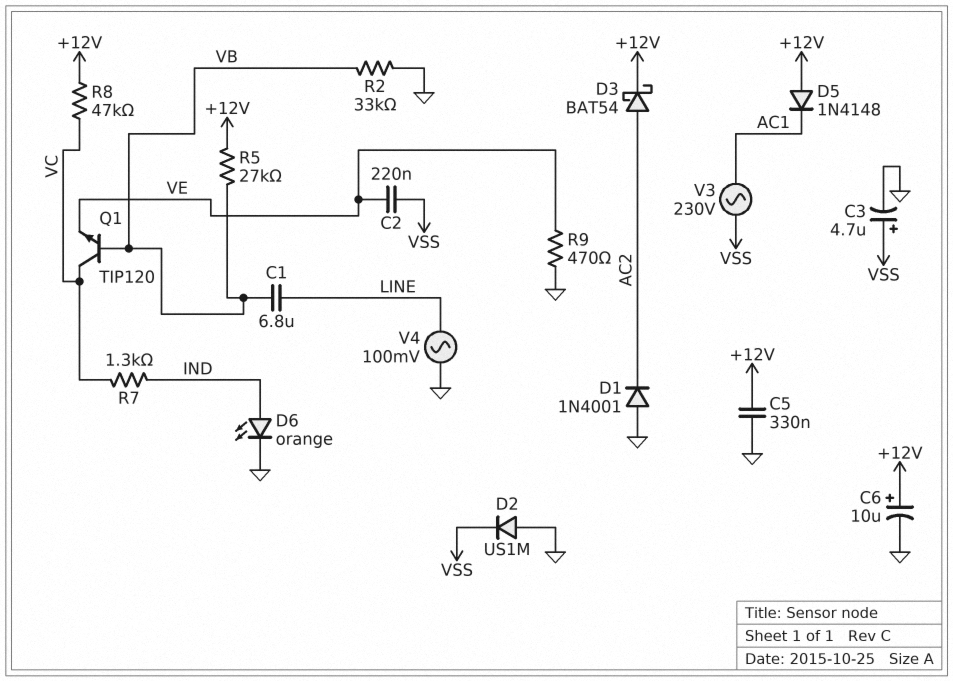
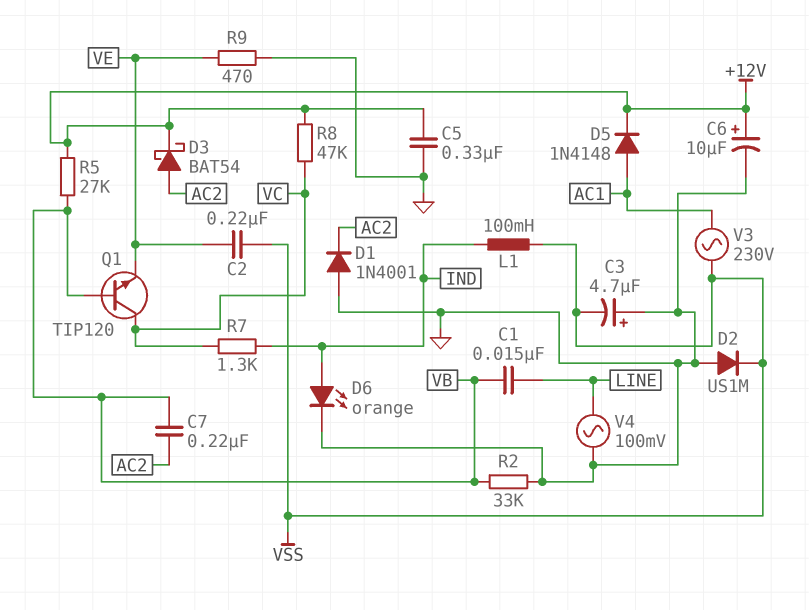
C1: 6.8uF (LINE, VB) -> 15nF (LINE, VB)
C3: 4.7uF (plus VSS, minus GND) -> 4.7uF (plus GND, minus VSS)
C7: none -> 220nF (AC2, VB)
D5: diode 1N4148 (A +12V, K AC1) -> diode 1N4148 (A AC1, K +12V)
L1: none -> 100mH (IND, VSS)

